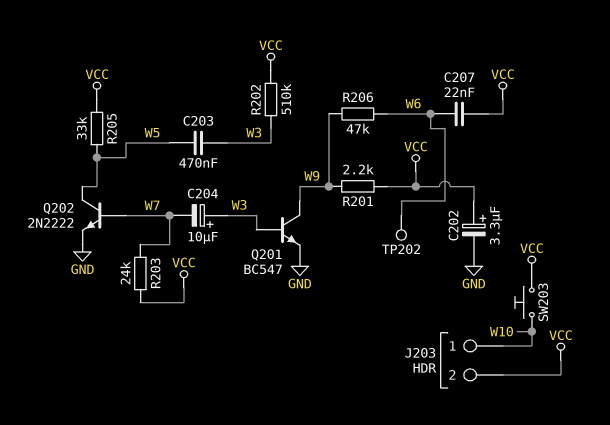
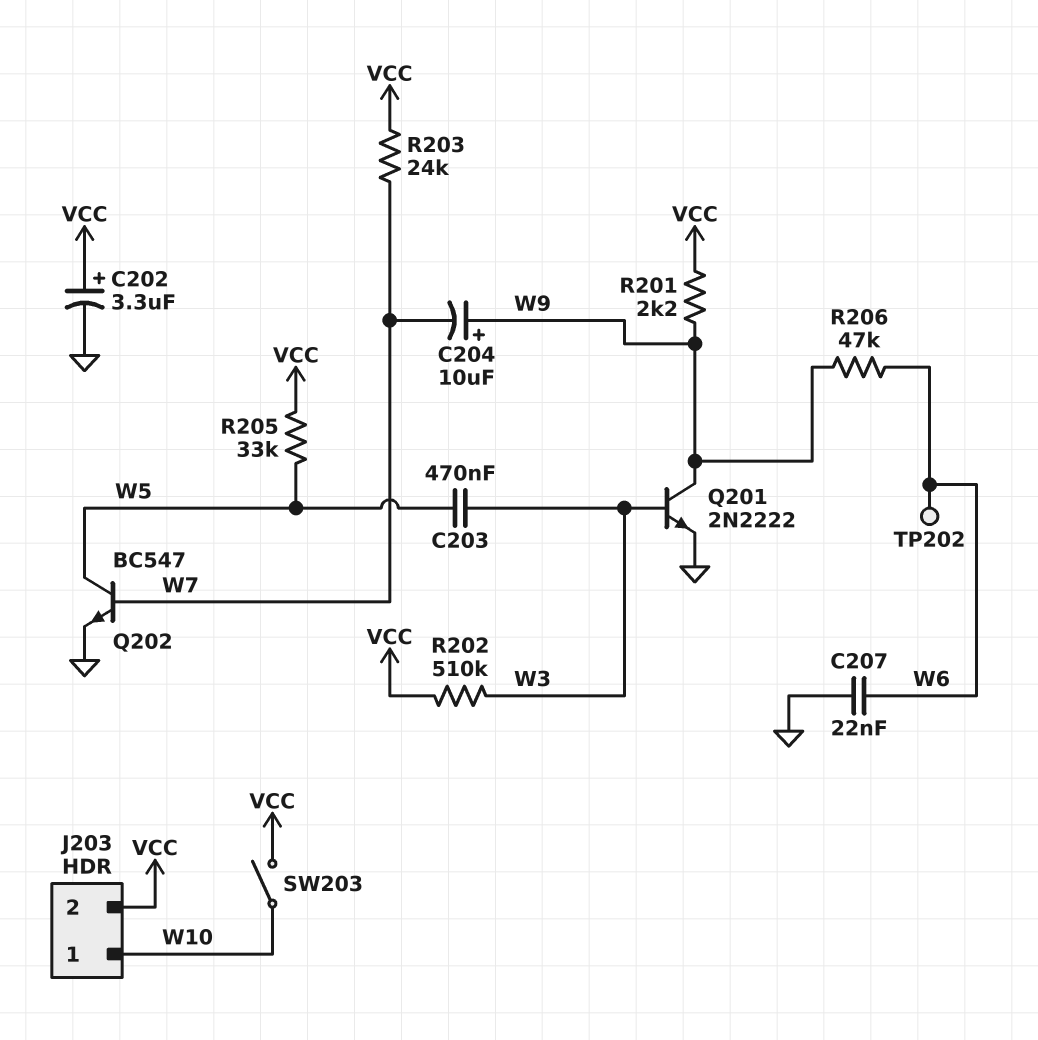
C204: 10uF (plus W3, minus W7) -> 10uF (plus W9, minus W7)
C207: 22nF (VCC, W6) -> 22nF (GND, W6)
Q201: NPN BC547 (B W3, C W9, E GND) -> NPN 2N2222 (B W3, C W9, E GND)
Q202: NPN 2N2222 (B W7, C W5, E GND) -> NPN BC547 (B W7, C W5, E GND)
SW203: button (VCC, W10) -> switch (VCC, W10)

